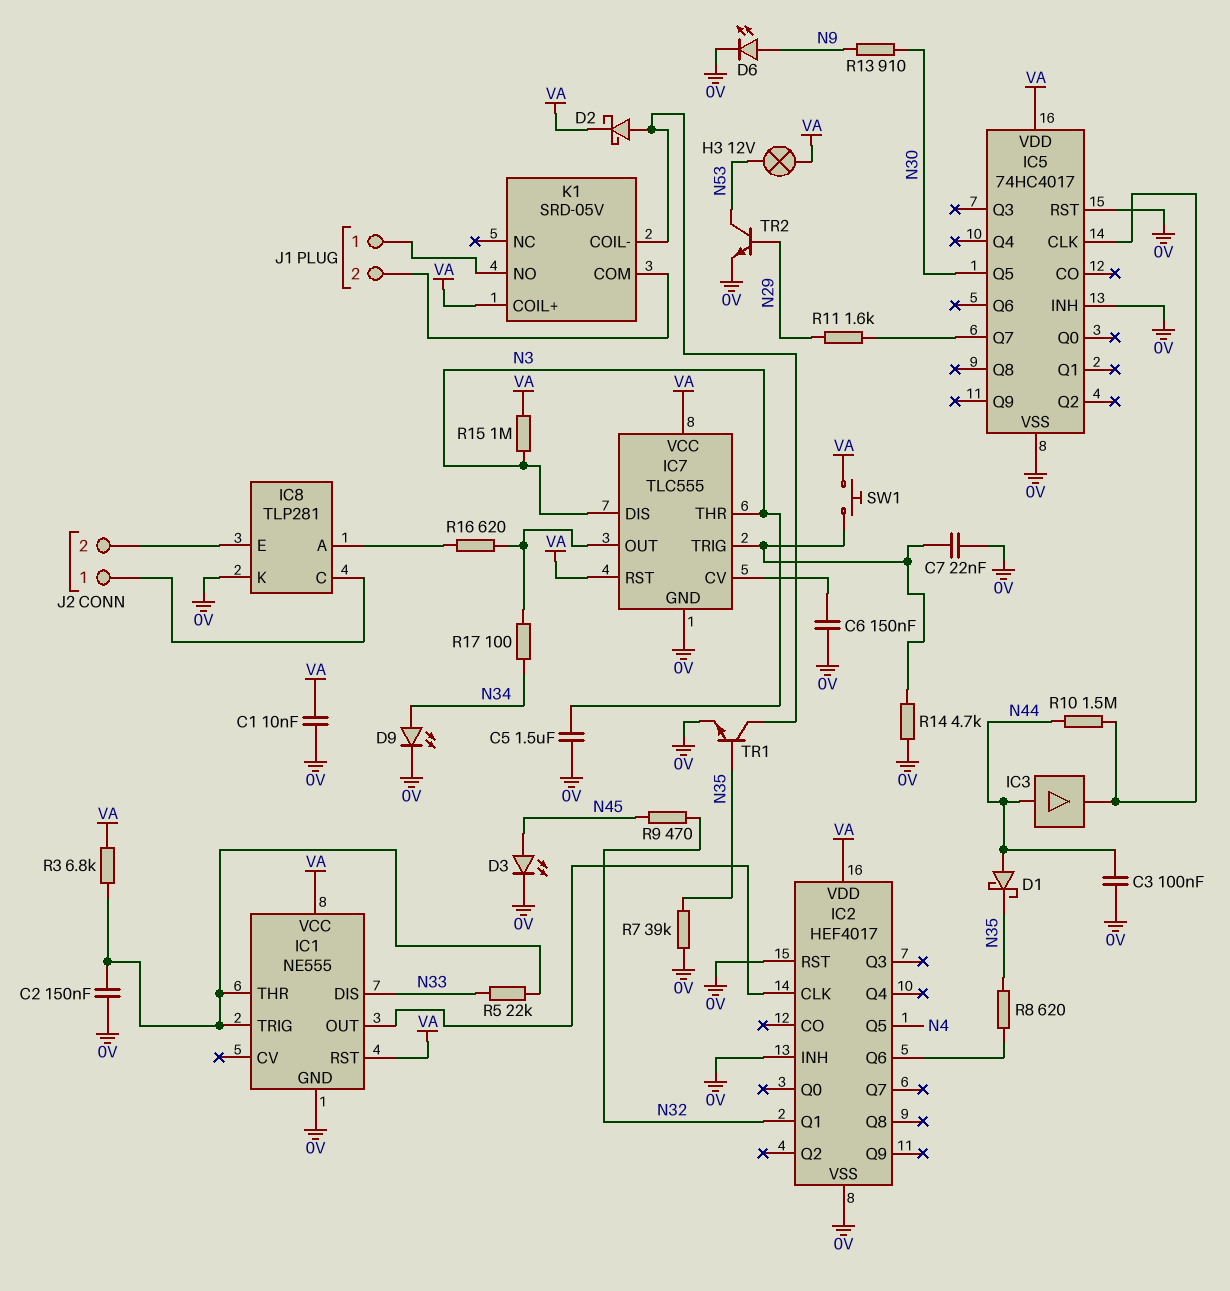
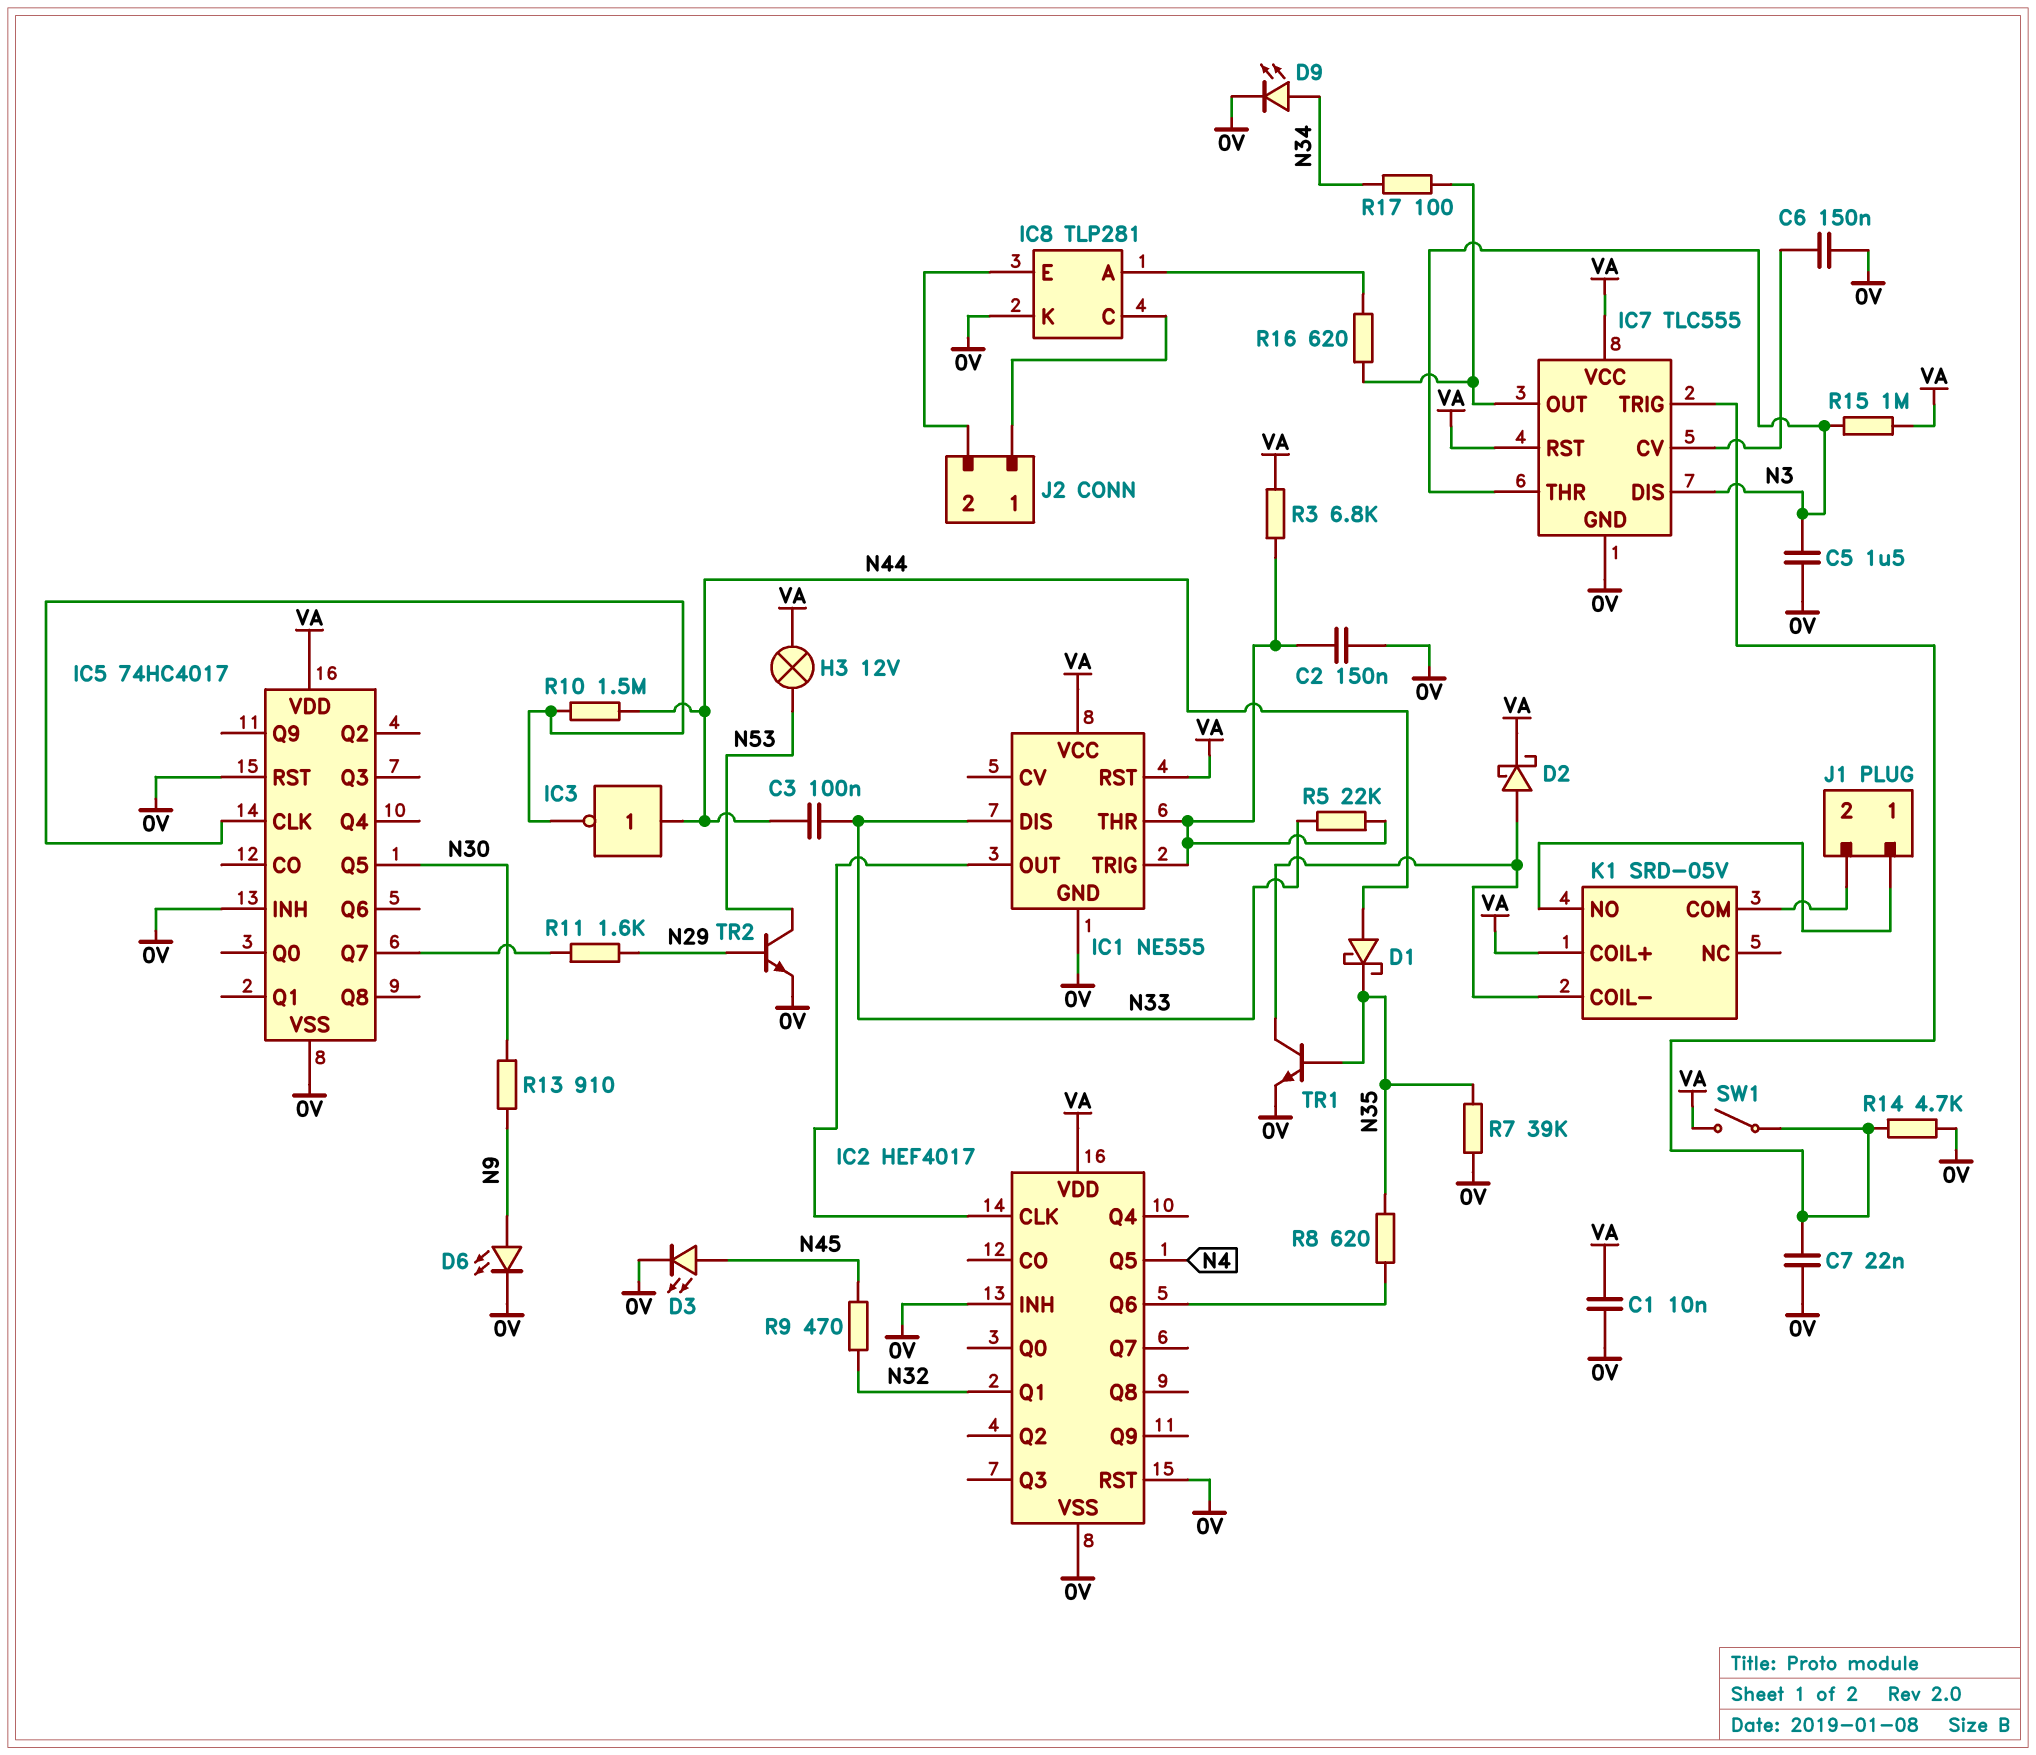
C3: 100nF (0V, N44) -> 100nF (N33, N44)
IC3: buffer (in N44, out IC5/CLK) -> NOT (in N44, out IC5/CLK)
SW1: button (IC7/TRIG, VA) -> switch (IC7/TRIG, VA)

